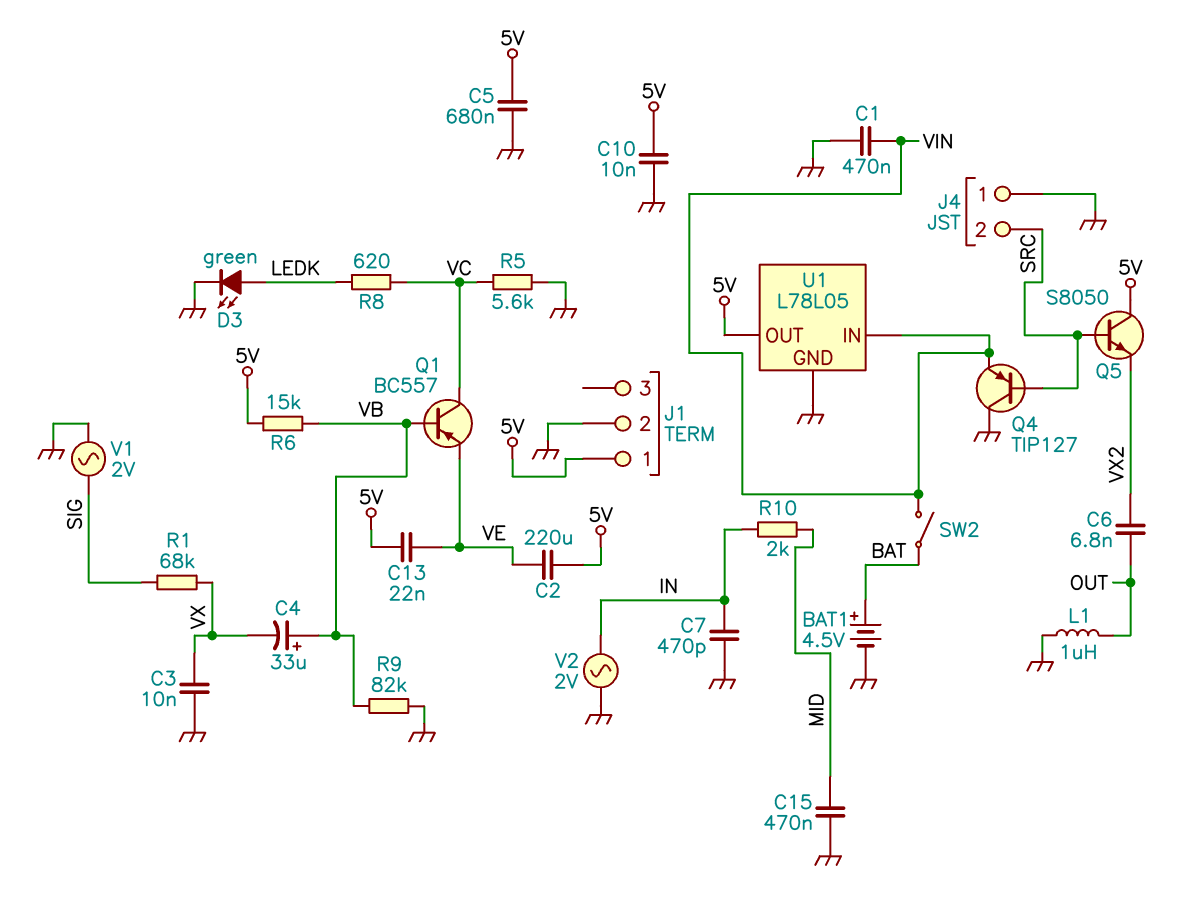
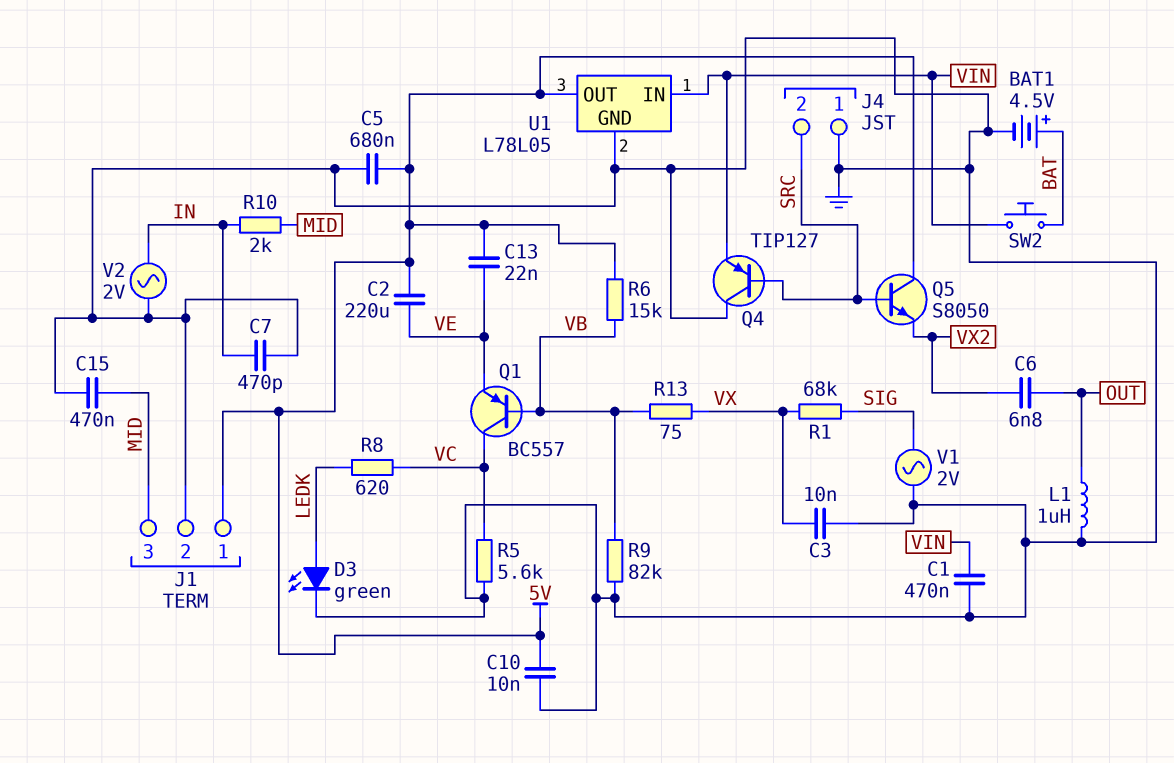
C4: 33uF (plus VB, minus VX) -> none
J1 pin 3: none -> MID
R13: none -> 75 (VB, VX)
SW2: switch (BAT, VIN) -> button (BAT, VIN)

